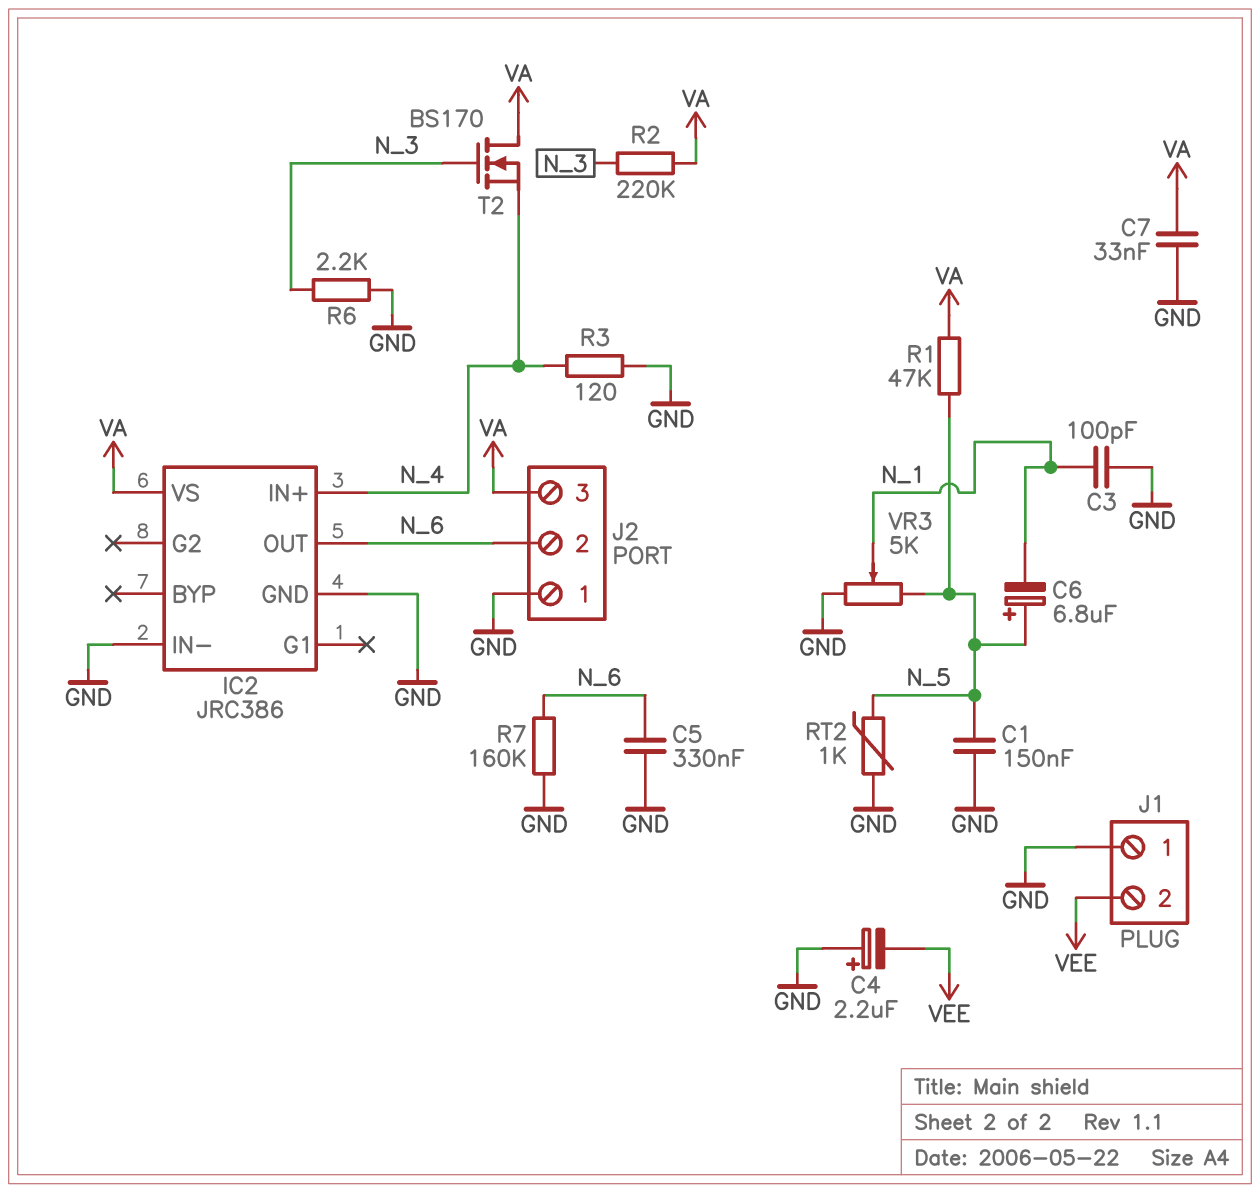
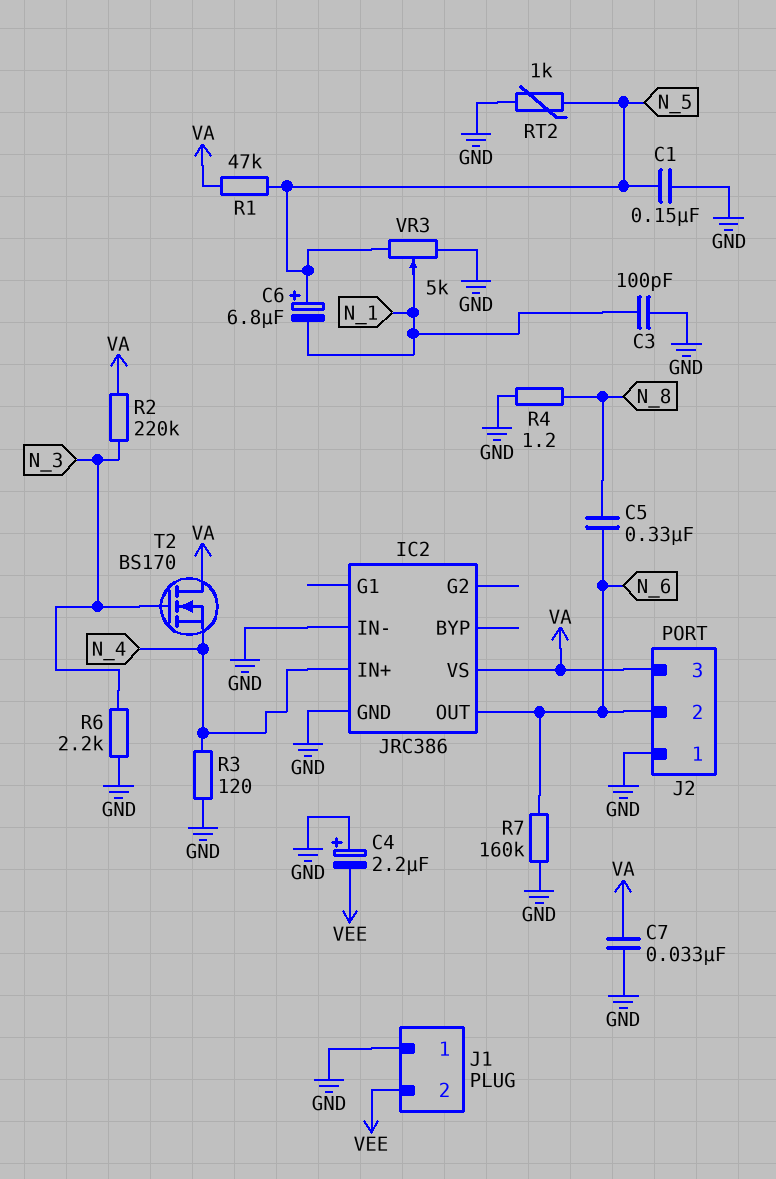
C5: 330nF (GND, N_6) -> 330nF (N_6, N_8)
R4: none -> 1.2 (GND, N_8)

